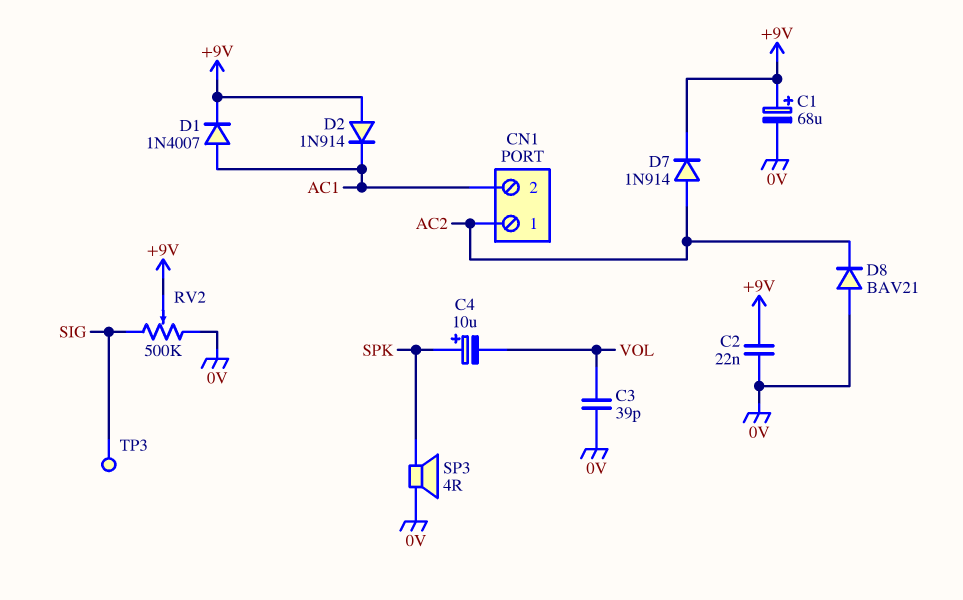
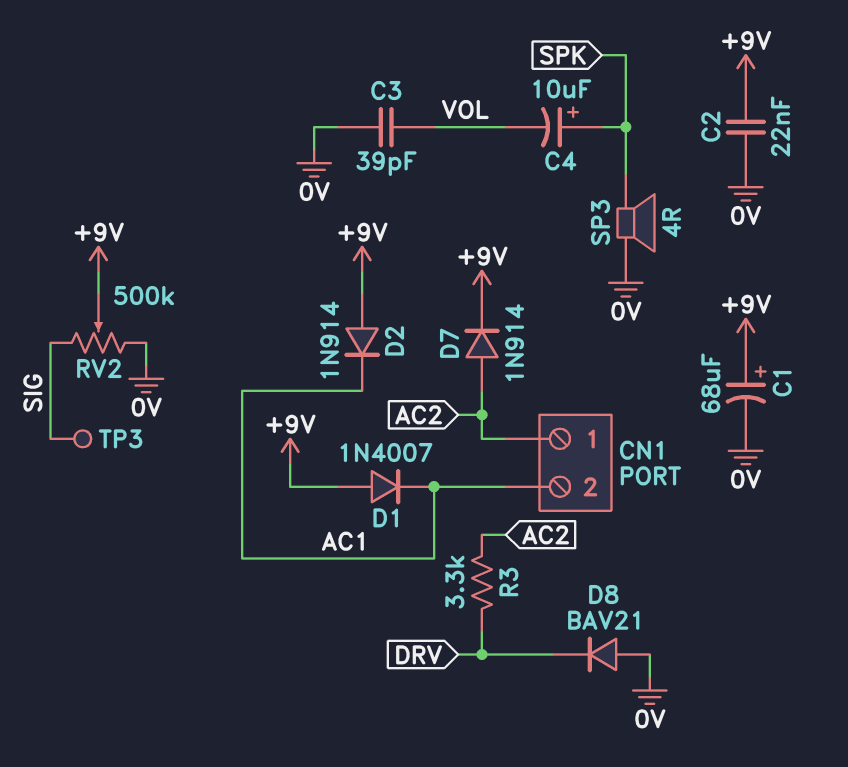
D1: diode 1N4007 (A AC1, K +9V) -> diode 1N4007 (A +9V, K AC1)
D8: diode BAV21 (A 0V, K AC2) -> diode BAV21 (A 0V, K DRV)
R3: none -> 3.3k (AC2, DRV)

